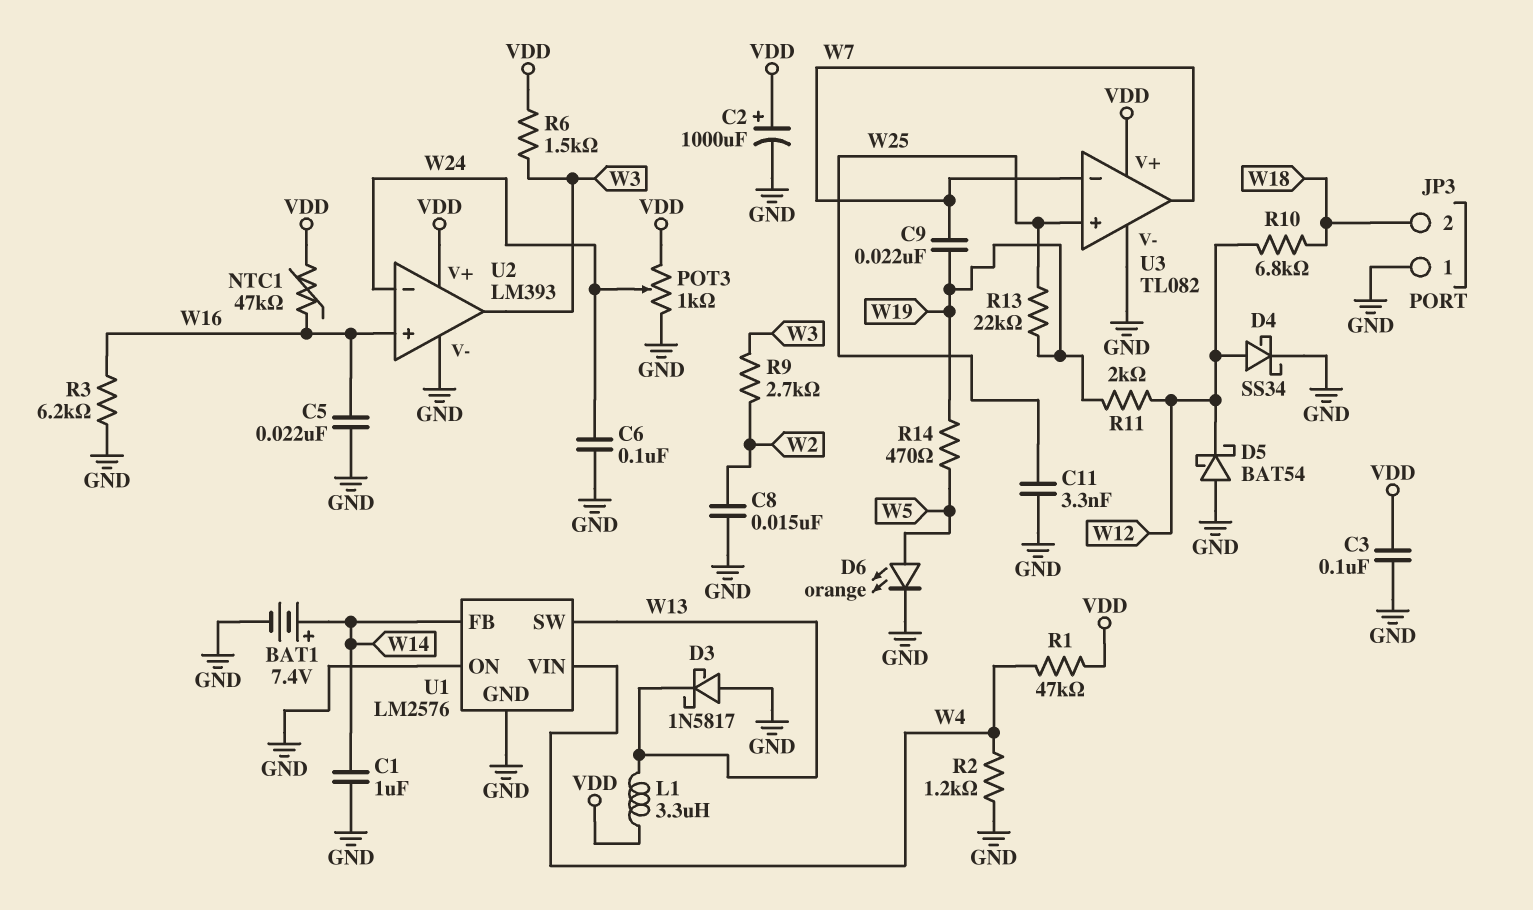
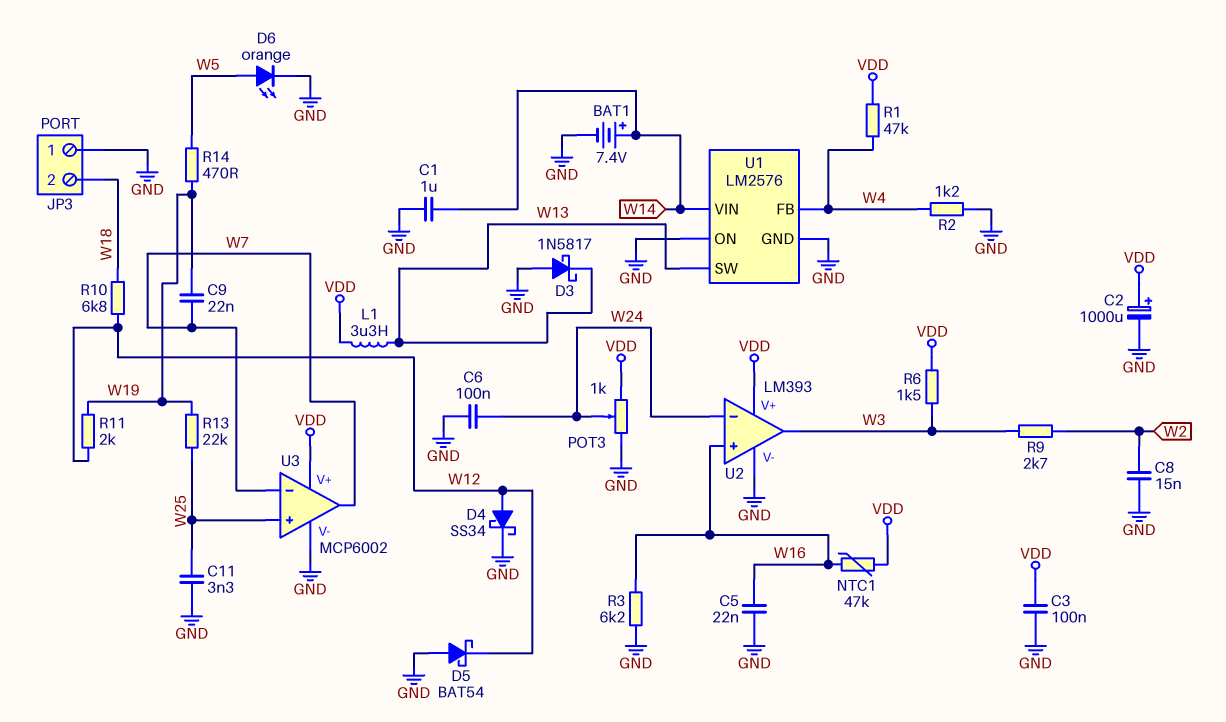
U1 pin FB: W14 -> W4
U1 pin VIN: W4 -> W14
U3: TL082 -> MCP6002

